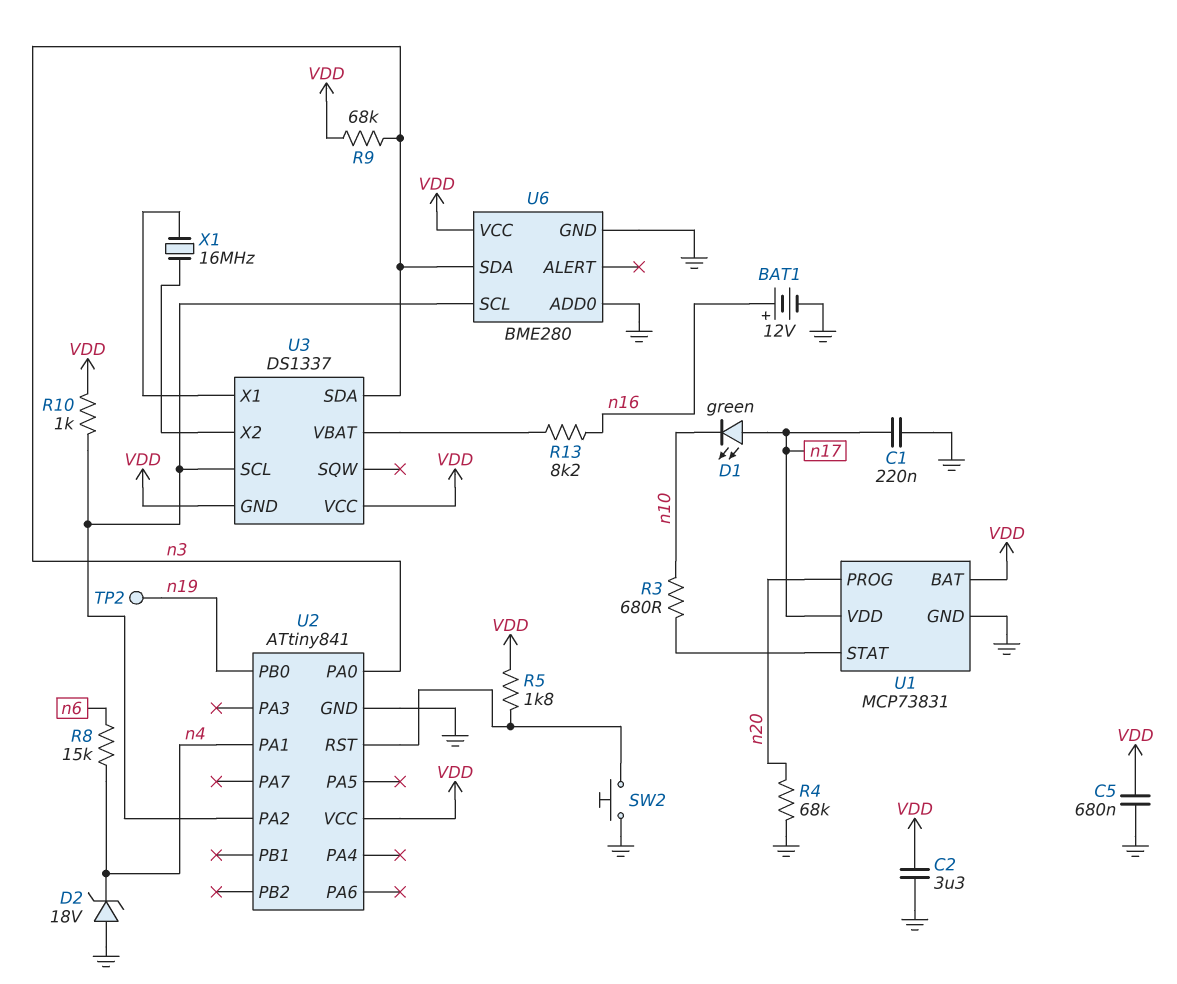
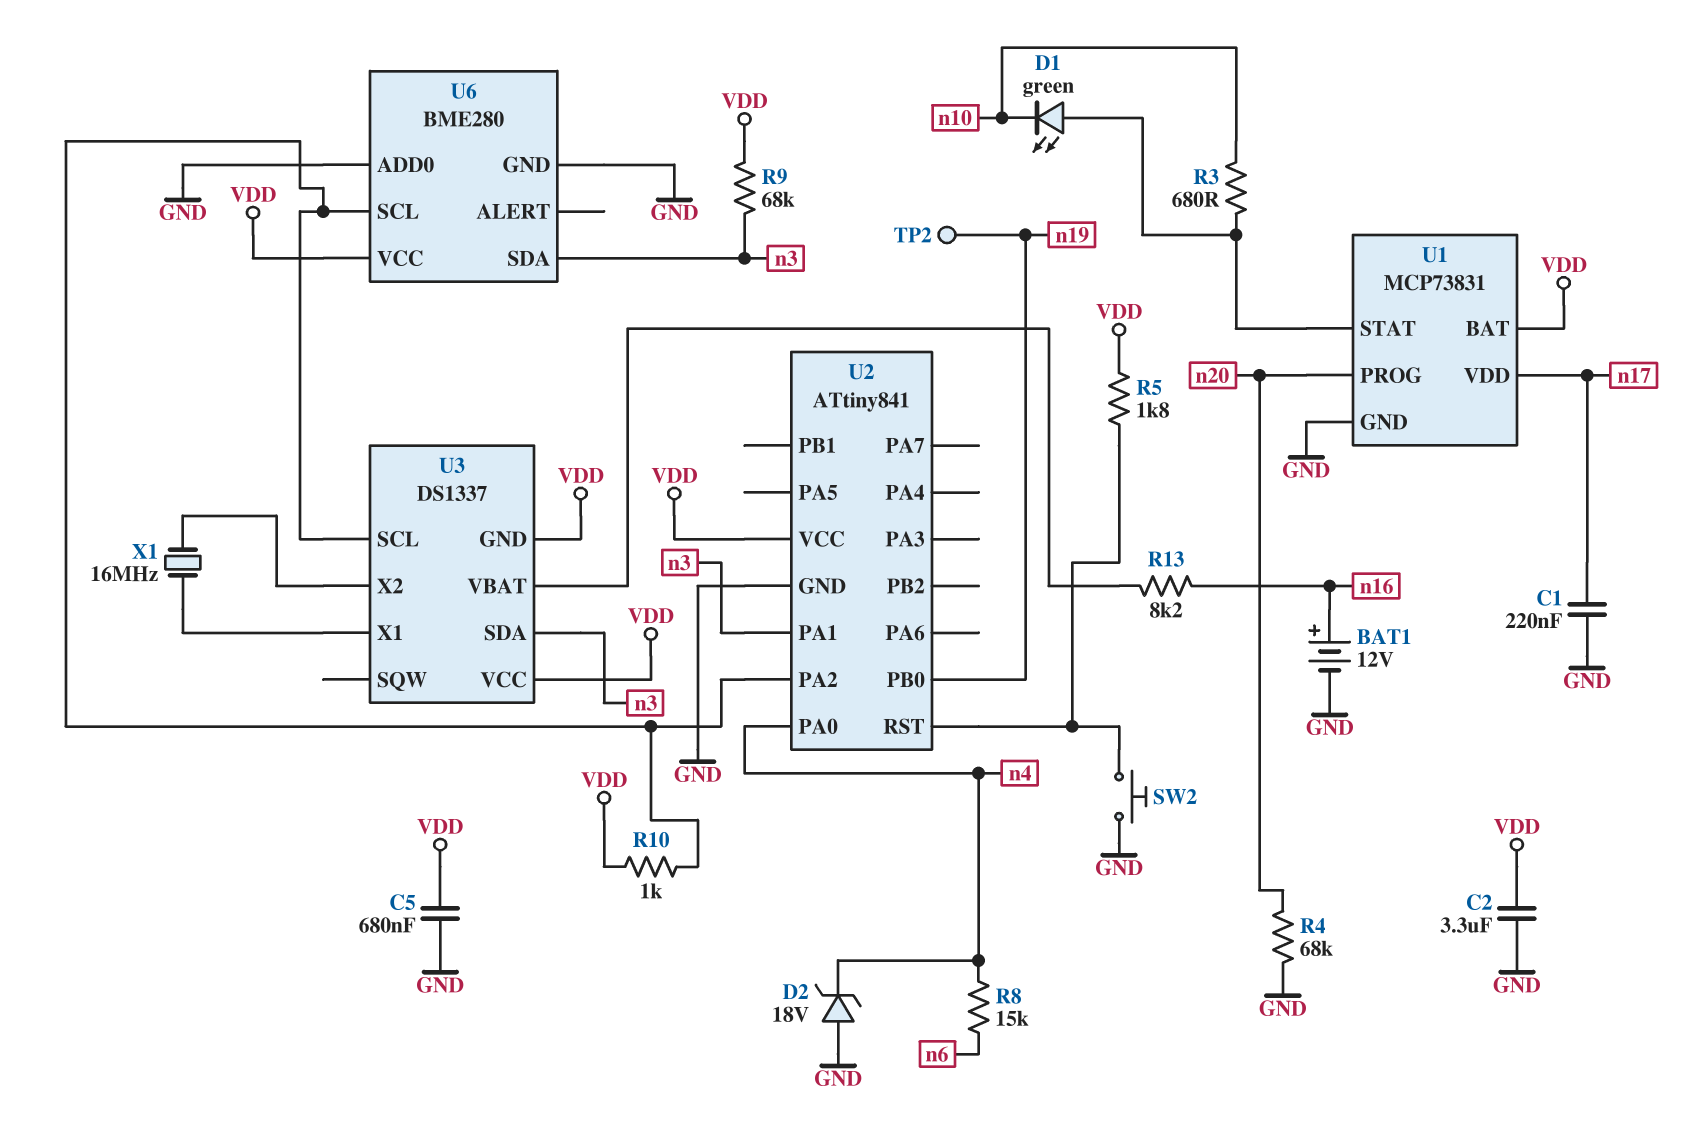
D1: LED green (A n17, K n10) -> LED green (A U1/STAT, K n10)
U2 pin PA0: n3 -> n4
U2 pin PA1: n4 -> n3

